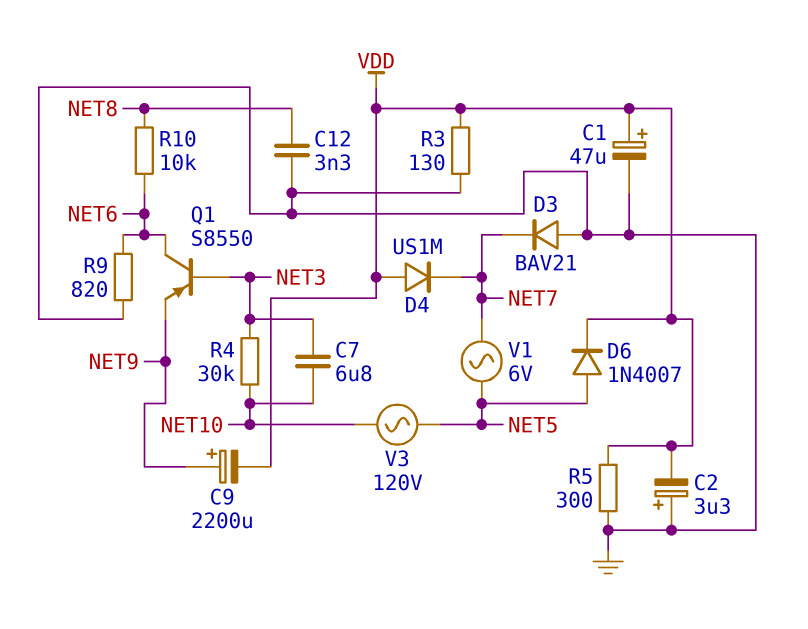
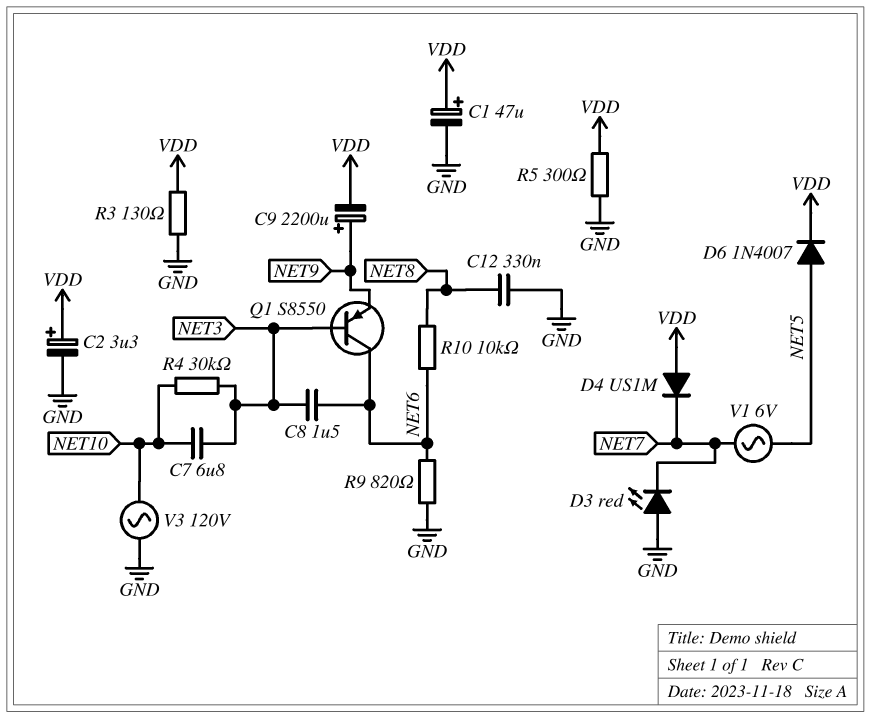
C2: 3.3uF (plus GND, minus VDD) -> 3.3uF (plus VDD, minus GND)
C8: none -> 1.5uF (NET3, NET6)
C12: 3.3nF (GND, NET8) -> 330nF (GND, NET8)
D3: diode BAV21 (A GND, K NET7) -> LED red (A GND, K NET7)
V3: AC 120V (NET5, NET10) -> AC 120V (GND, NET10)

